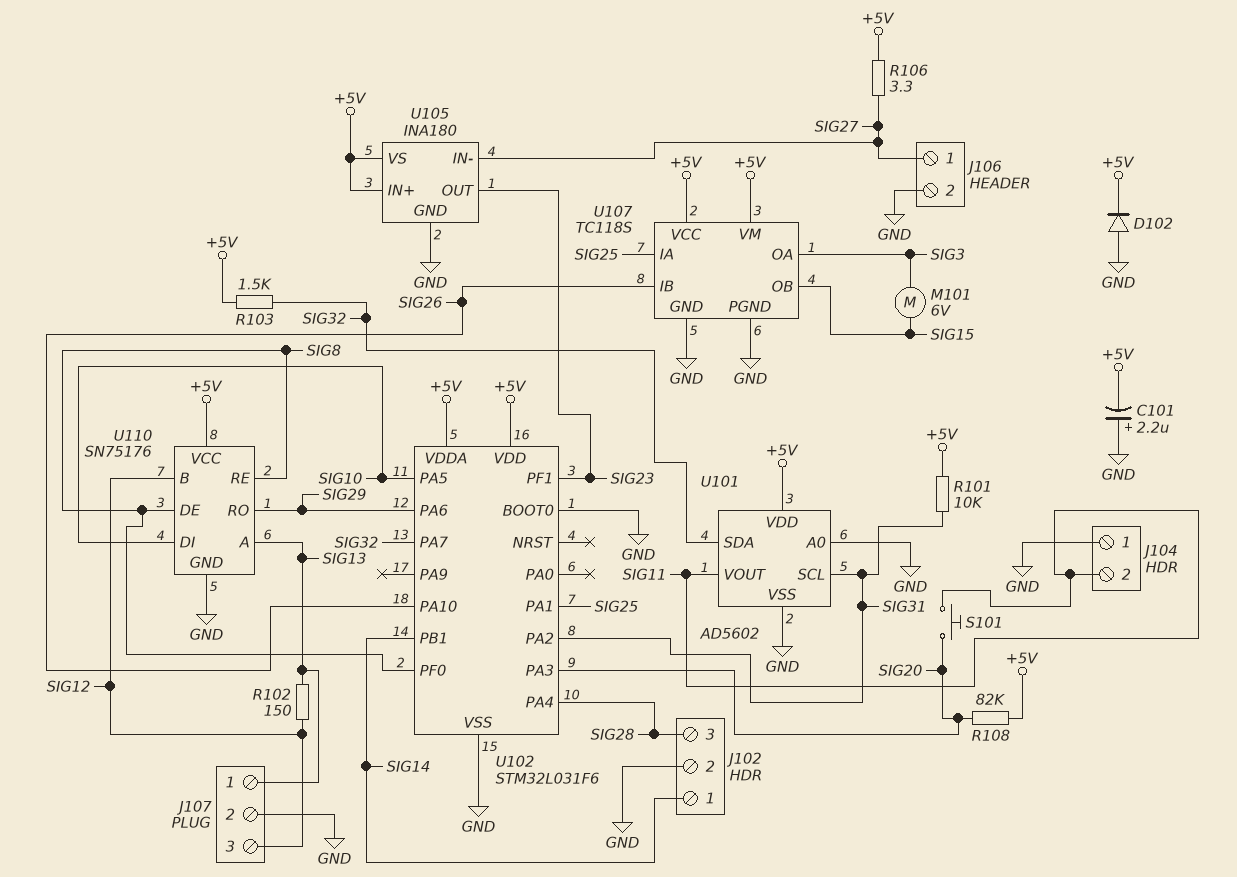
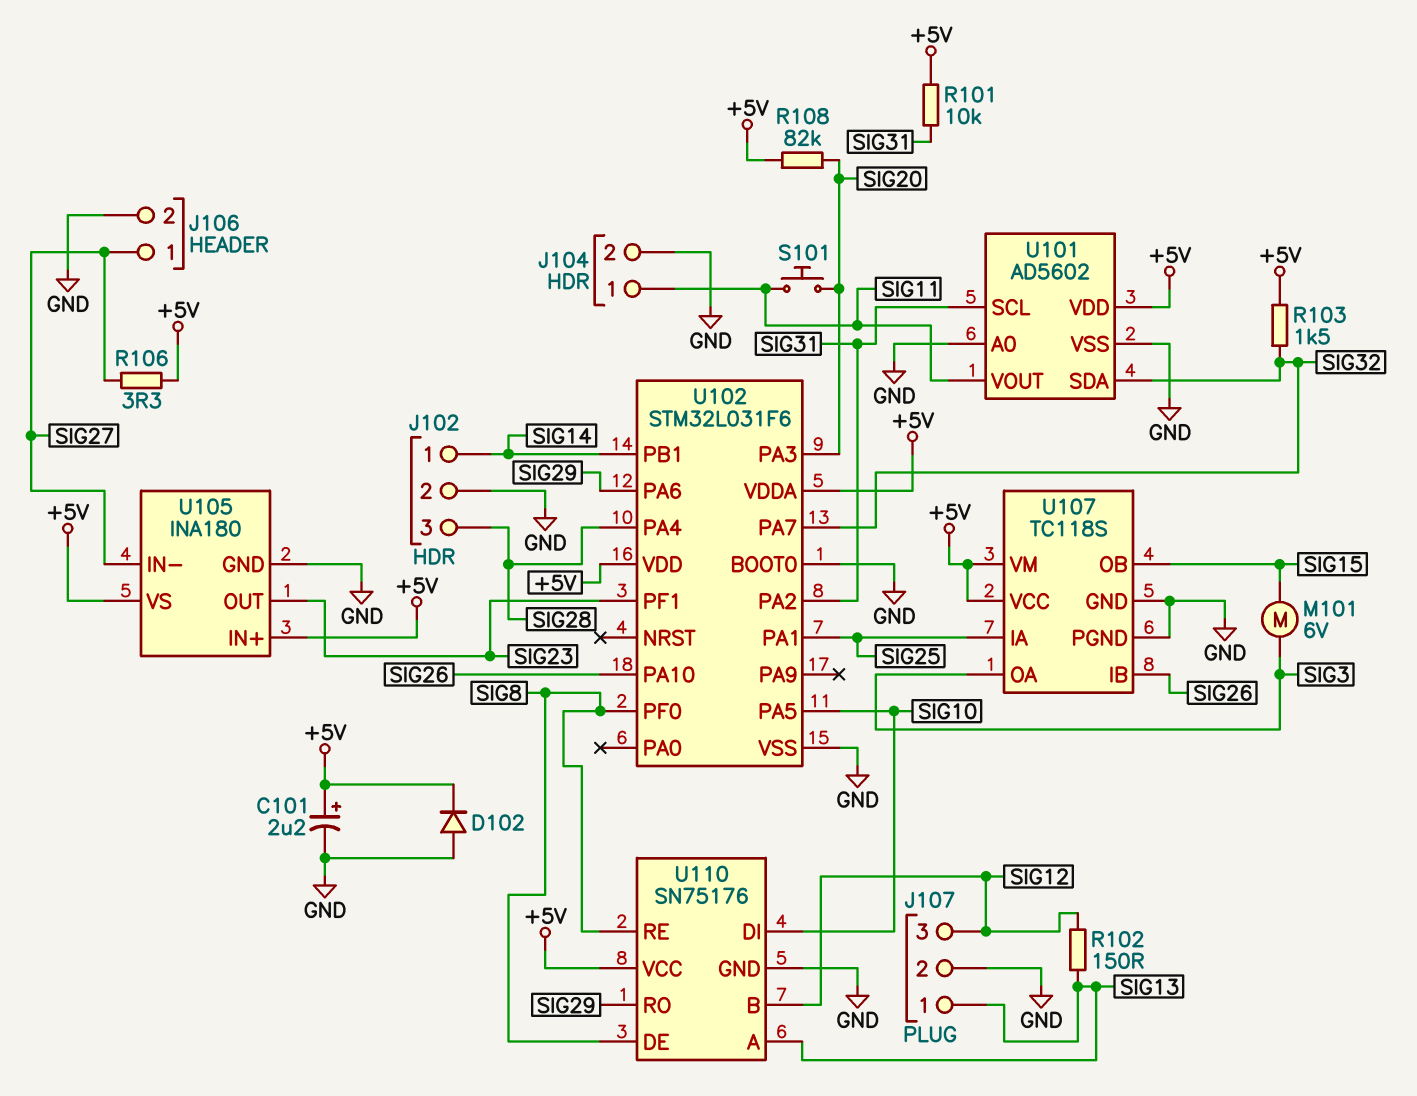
C101: 2.2uF (plus GND, minus +5V) -> 2.2uF (plus +5V, minus GND)
J104 pin 1: GND -> SIG11
J104 pin 2: SIG11 -> GND

